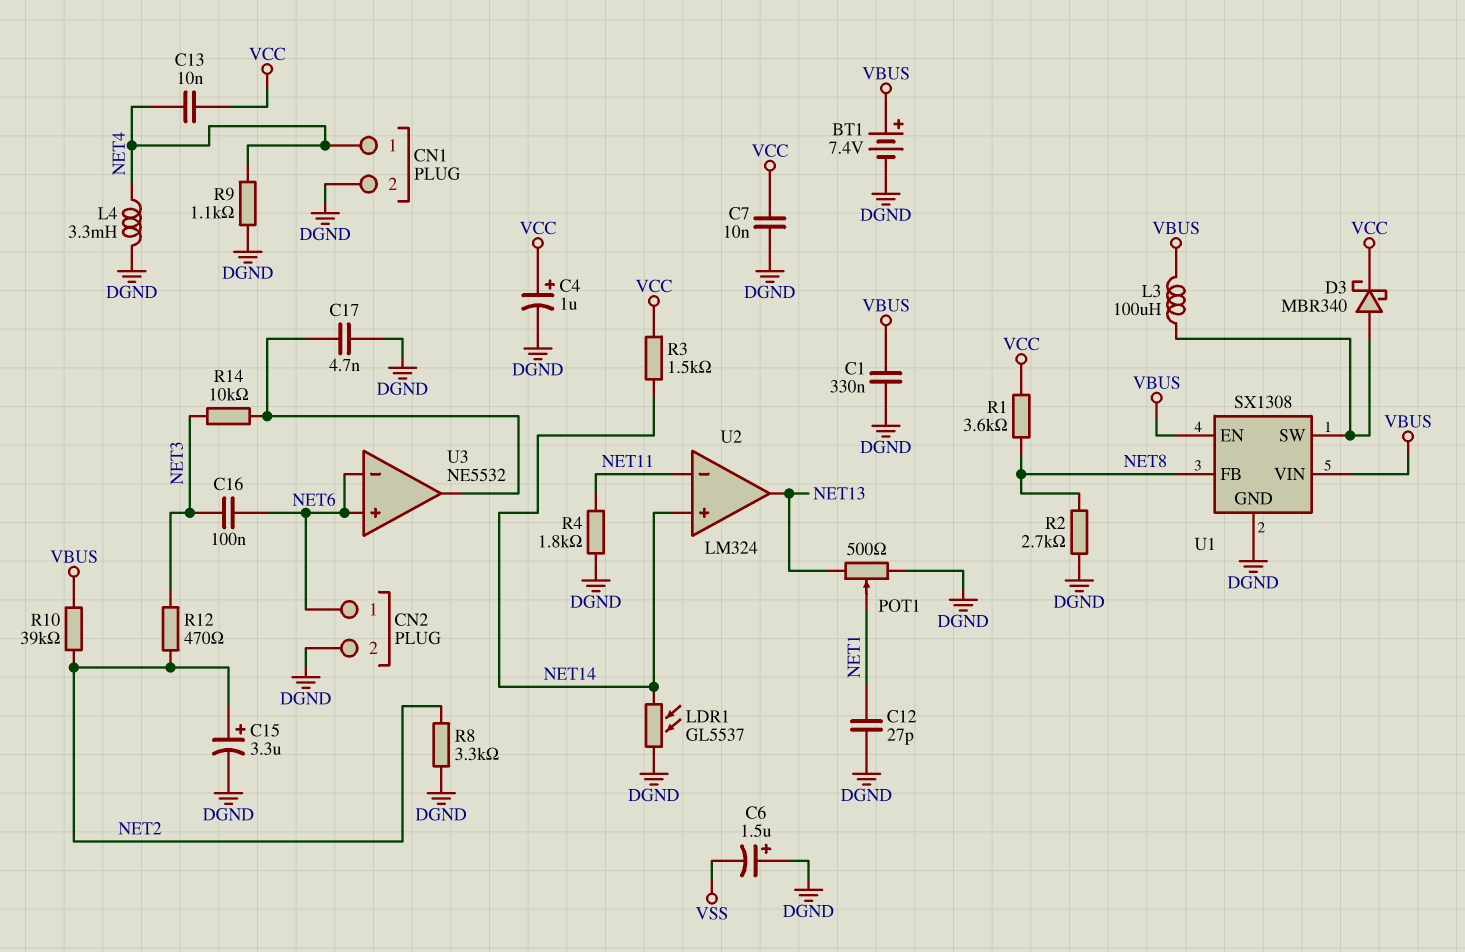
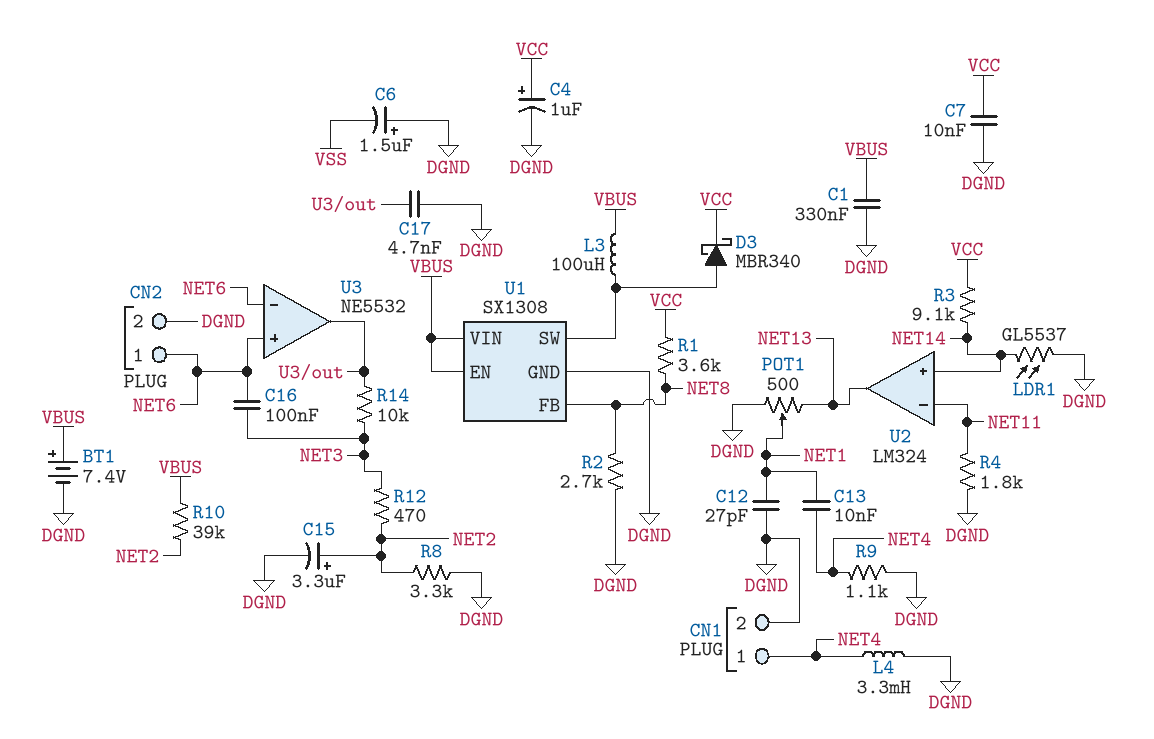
C13: 10nF (NET4, VCC) -> 10nF (NET1, NET4)
R3: 1.5k (NET14, VCC) -> 9.1k (NET14, VCC)

